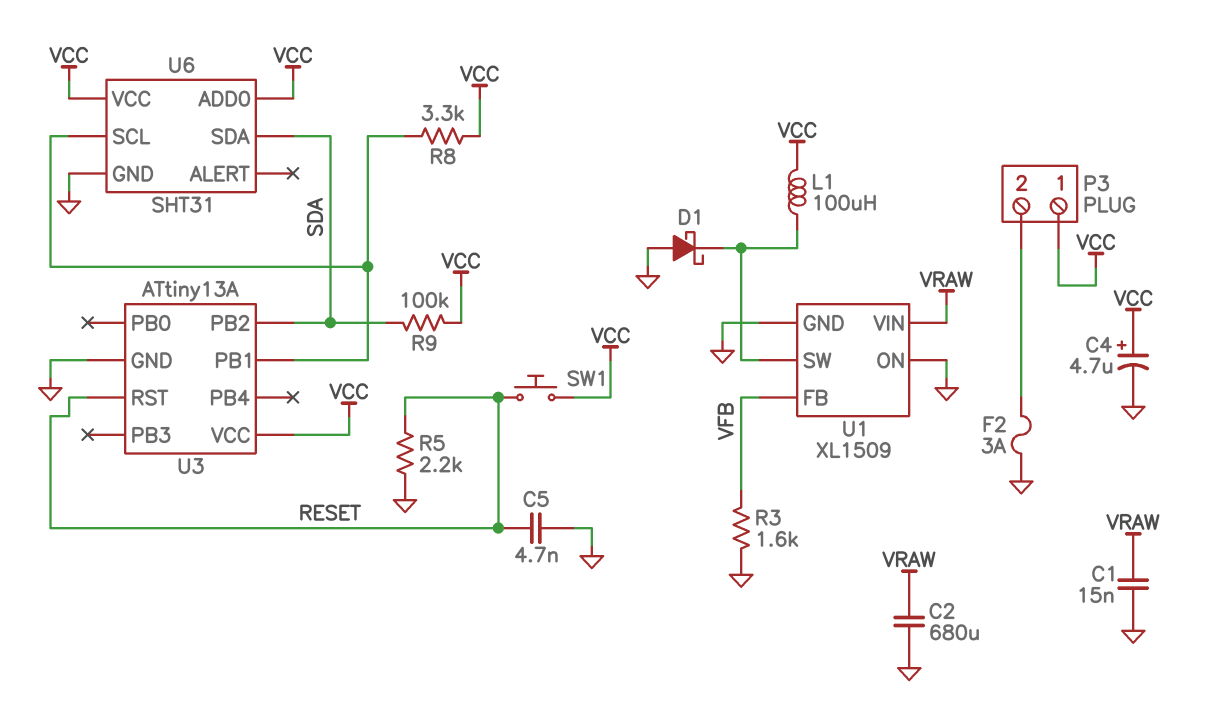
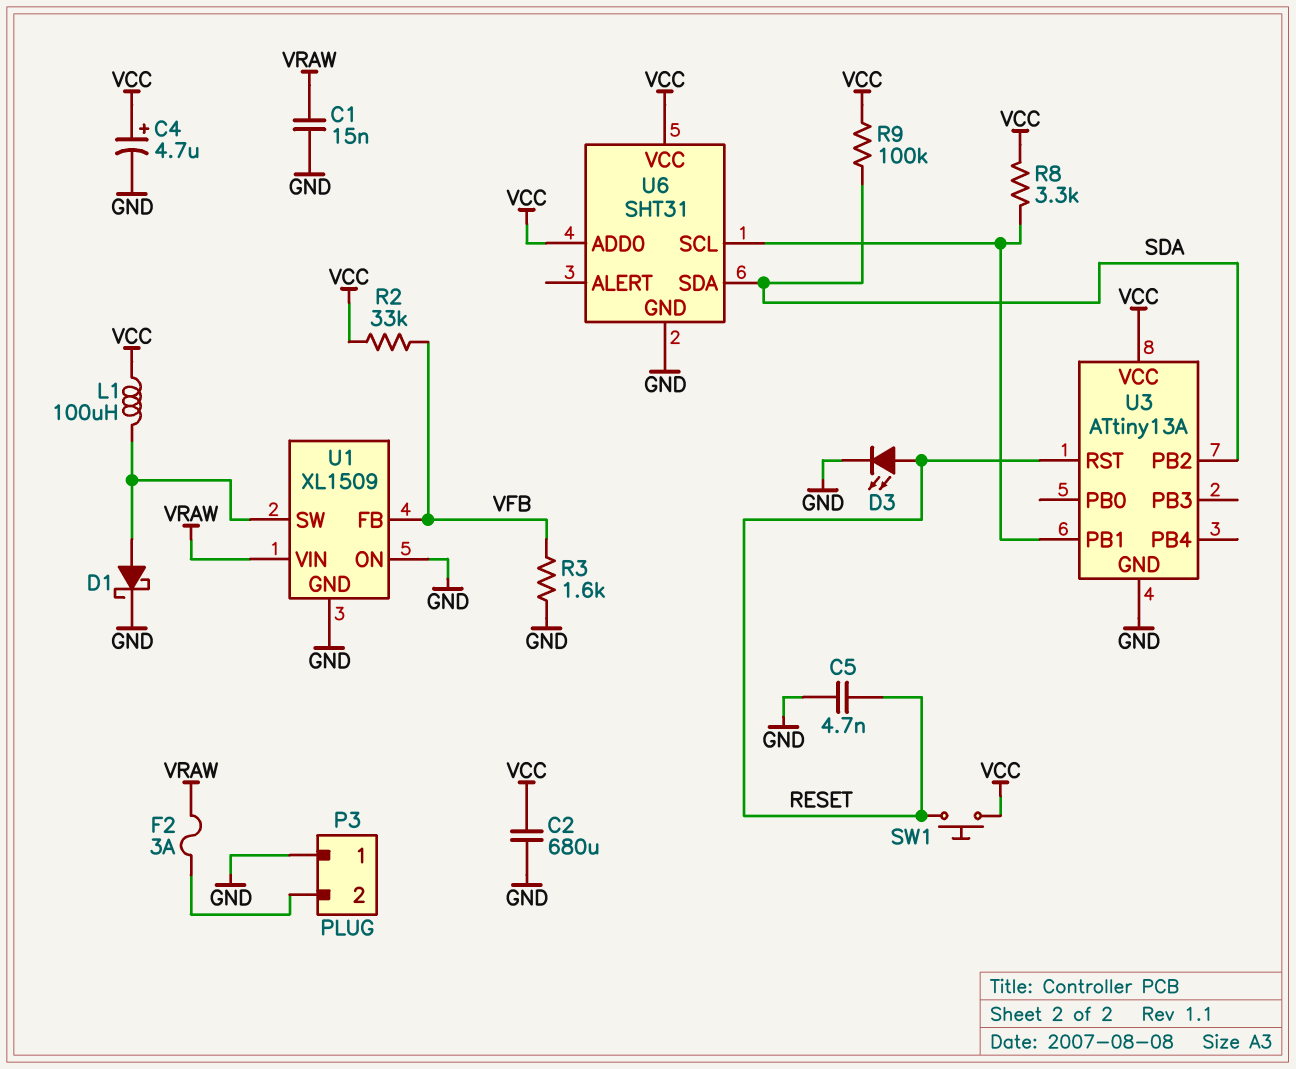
C2: 680uF (GND, VRAW) -> 680uF (GND, VCC)
D1: schottky (A GND, K U1/SW) -> schottky (A U1/SW, K GND)
D3: none -> LED (A RESET, K GND)
F2: 3A (GND, P3/2) -> 3A (P3/2, VRAW)
P3 pin 1: VCC -> GND
R2: none -> 33k (VCC, VFB)
R5: 2.2k (GND, RESET) -> none

